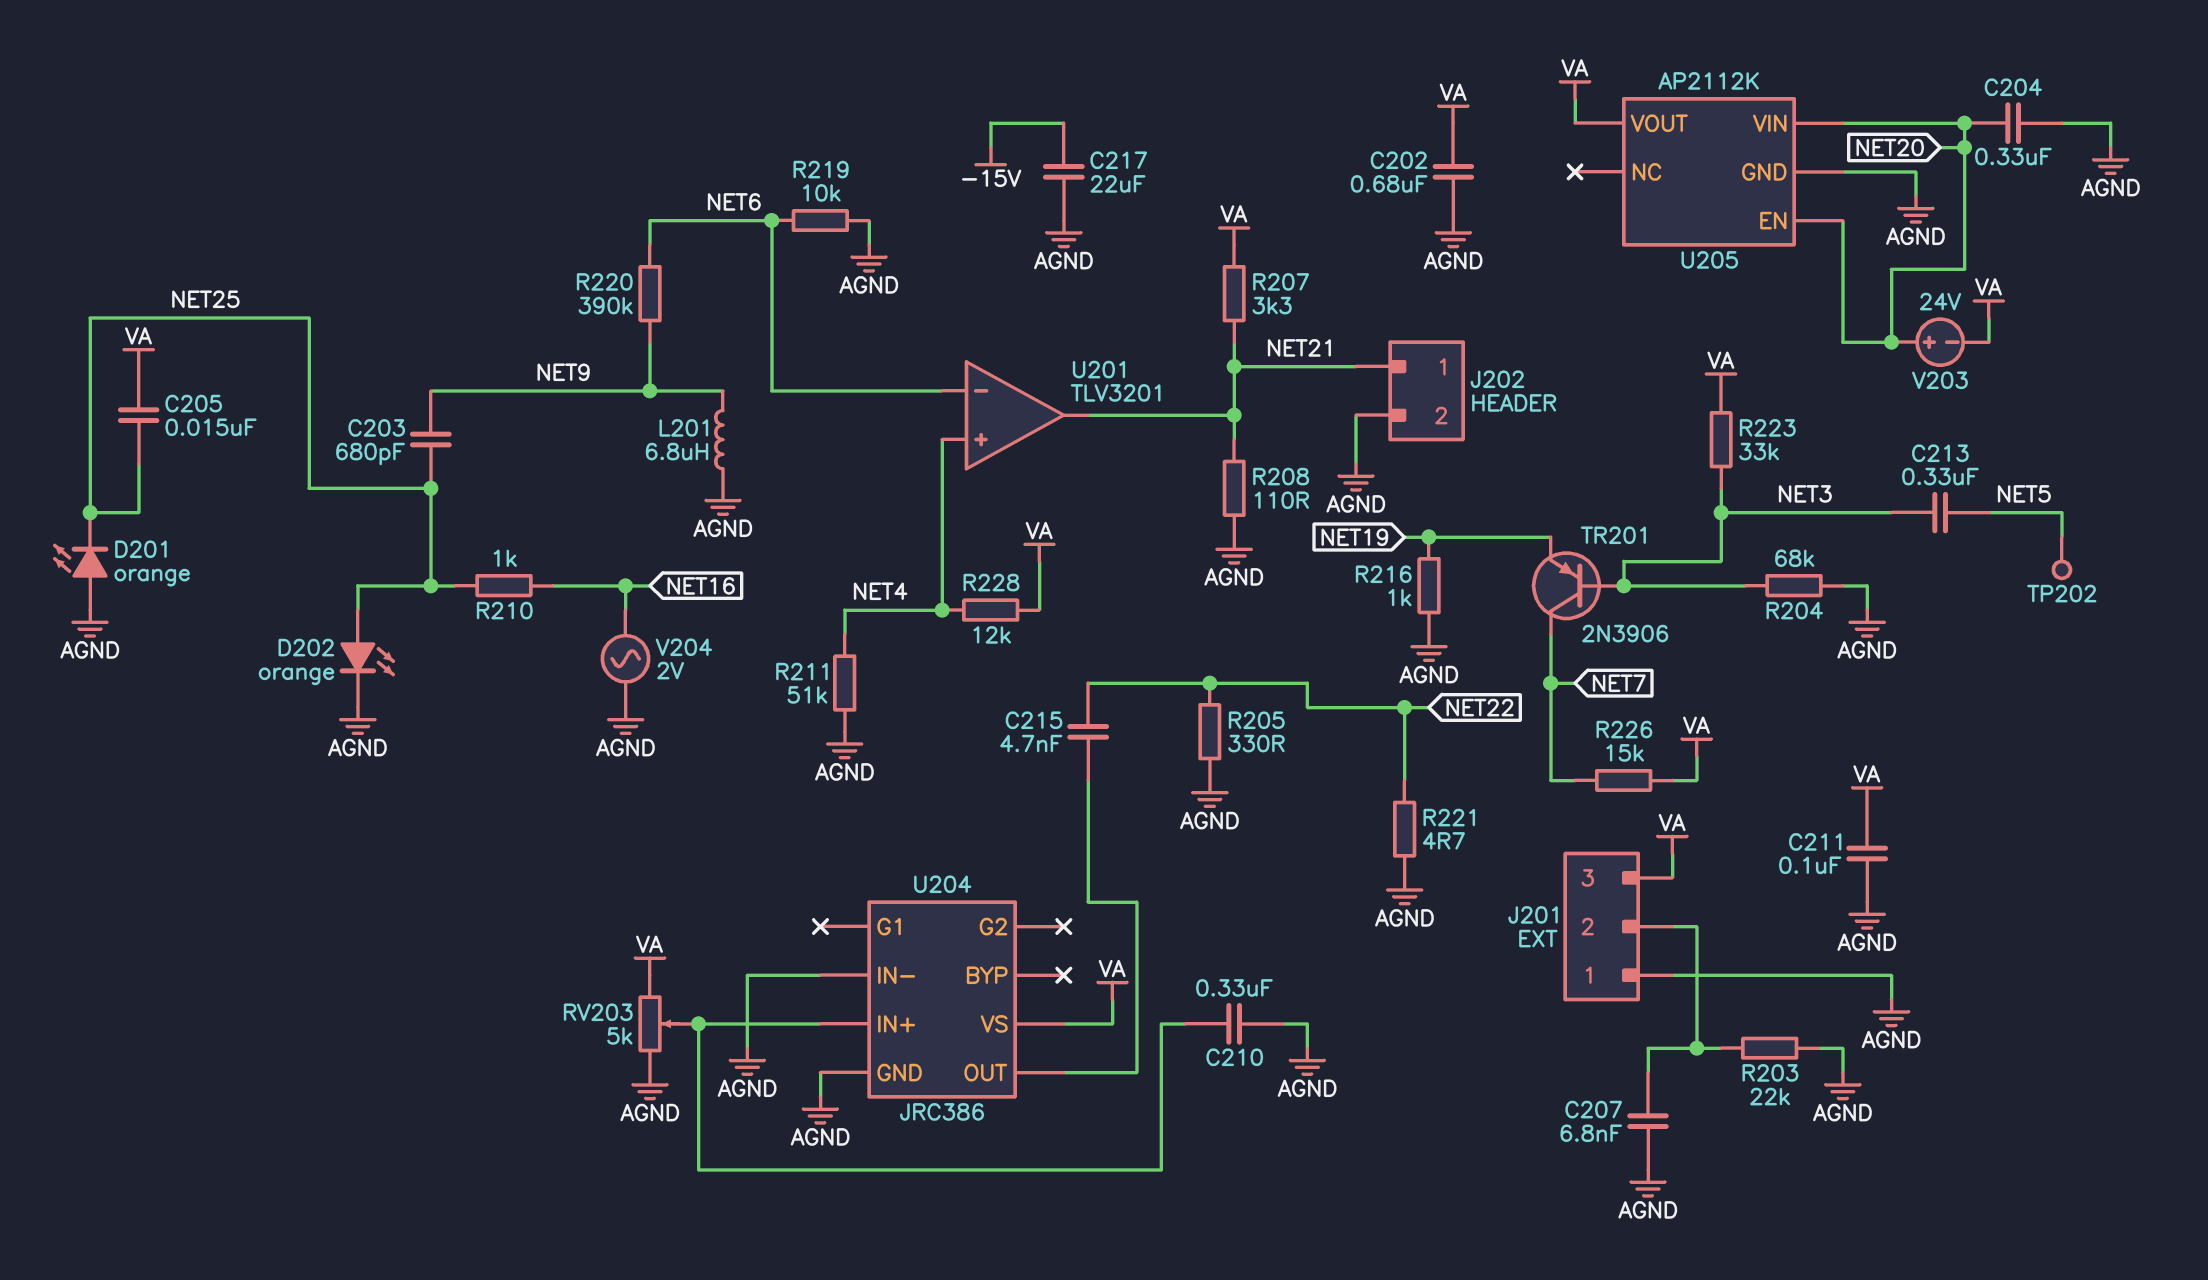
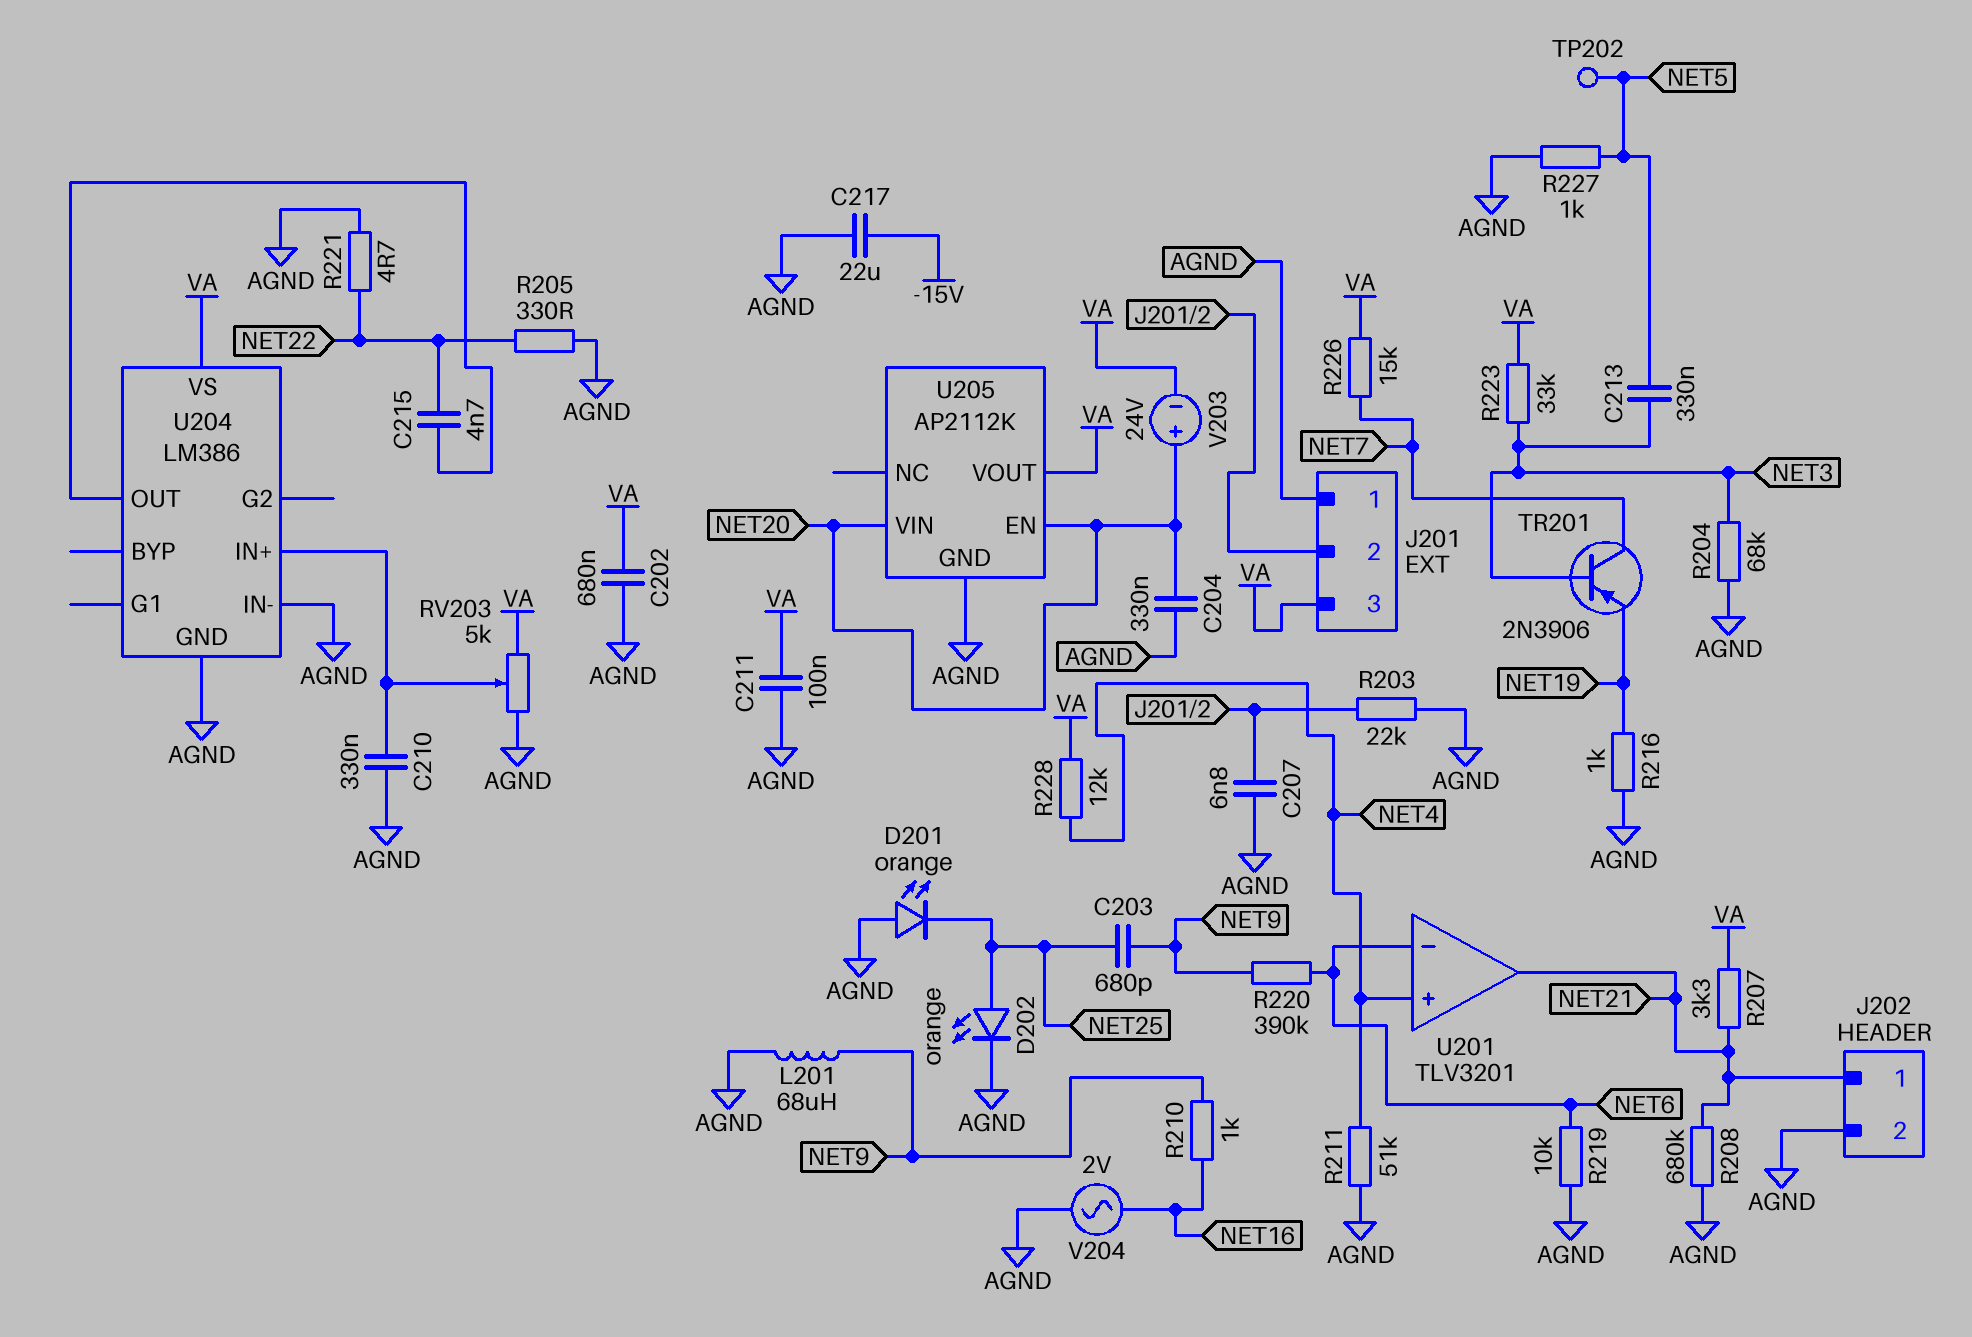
C205: 15nF (NET25, VA) -> none
L201: 6.8uH (AGND, NET9) -> 68uH (AGND, NET9)
R208: 110 (AGND, NET21) -> 680k (AGND, NET21)
R210: 1k (NET16, NET25) -> 1k (NET9, NET16)
R227: none -> 1k (AGND, NET5)
U204: JRC386 -> LM386

